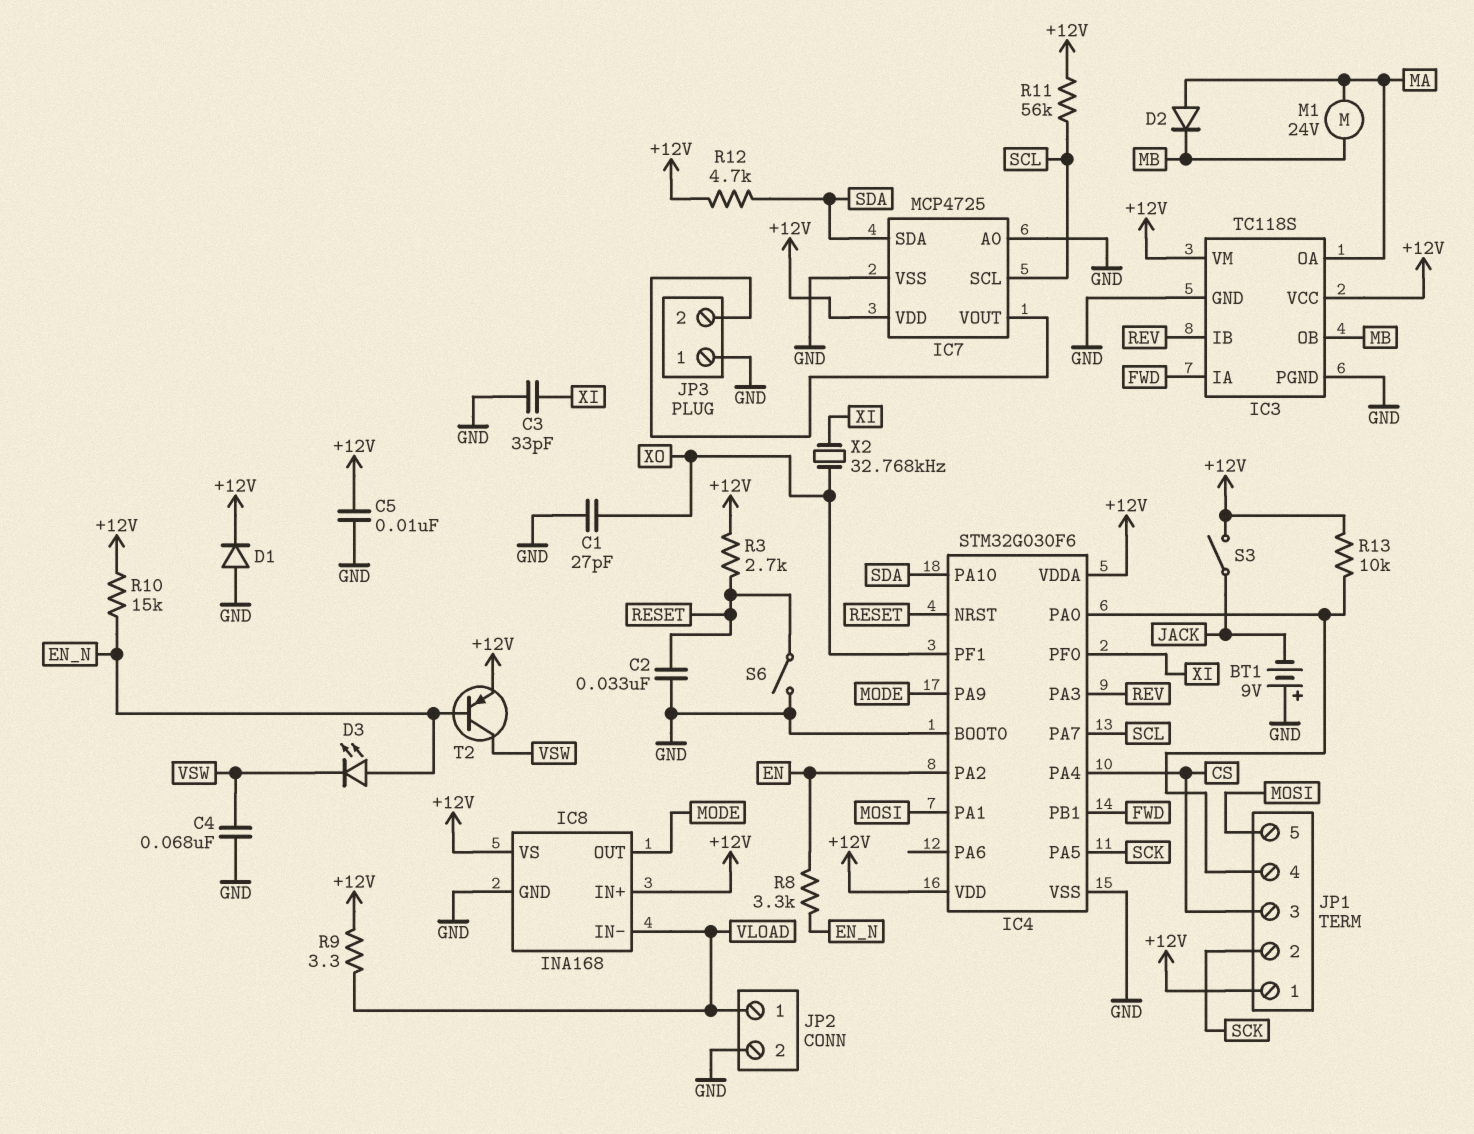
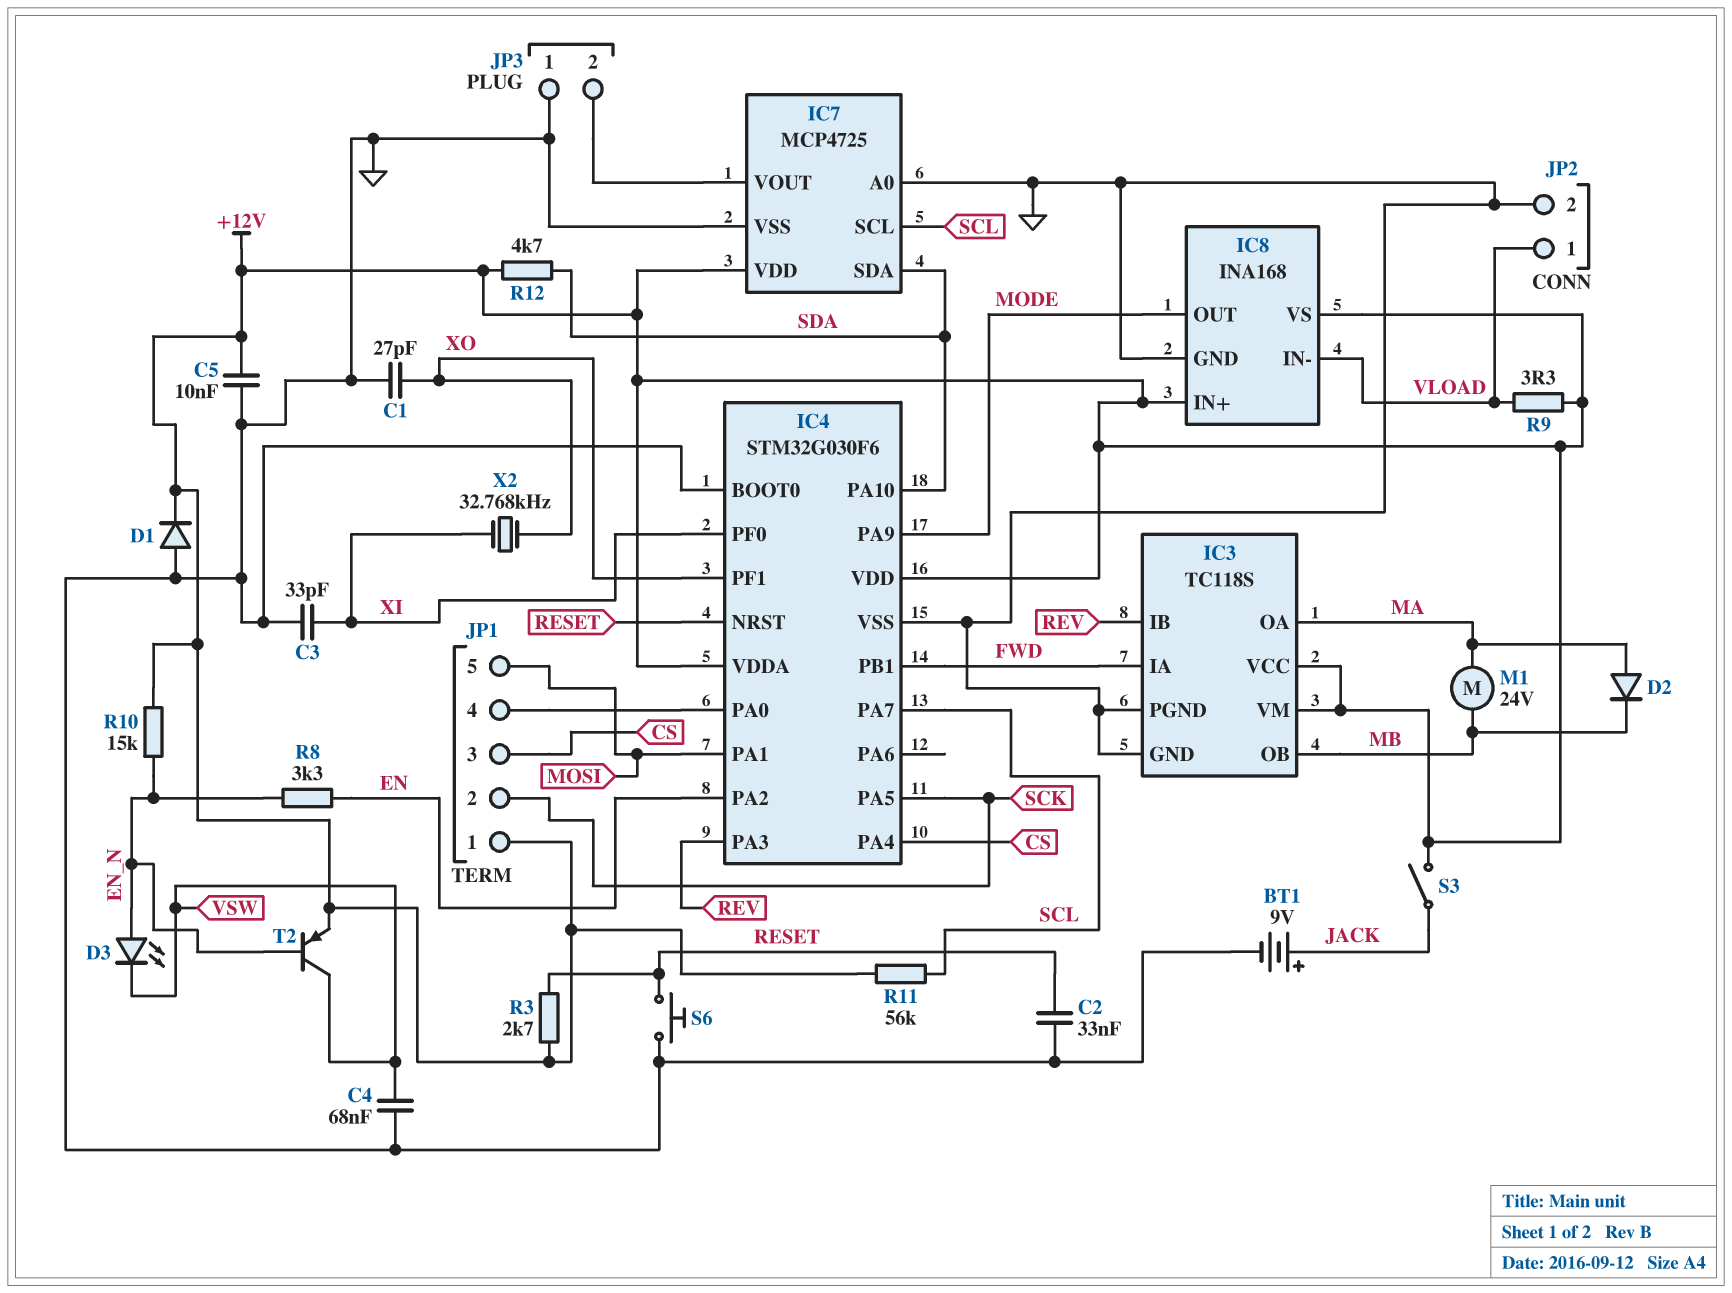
BT1: 9V (plus GND, minus JACK) -> 9V (plus JACK, minus GND)
R13: 10k (+12V, IC4/PA0) -> none
S6: switch (GND, RESET) -> button (GND, RESET)

